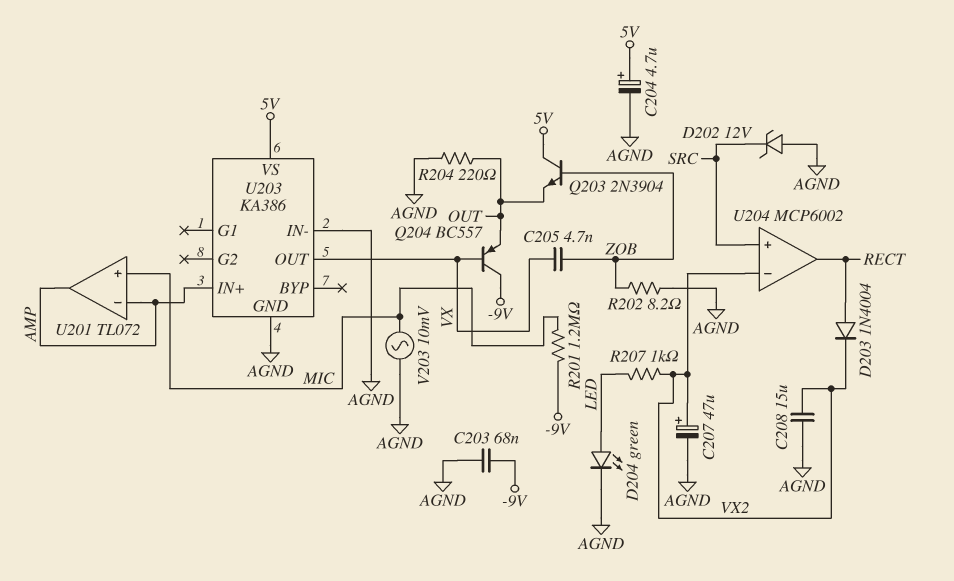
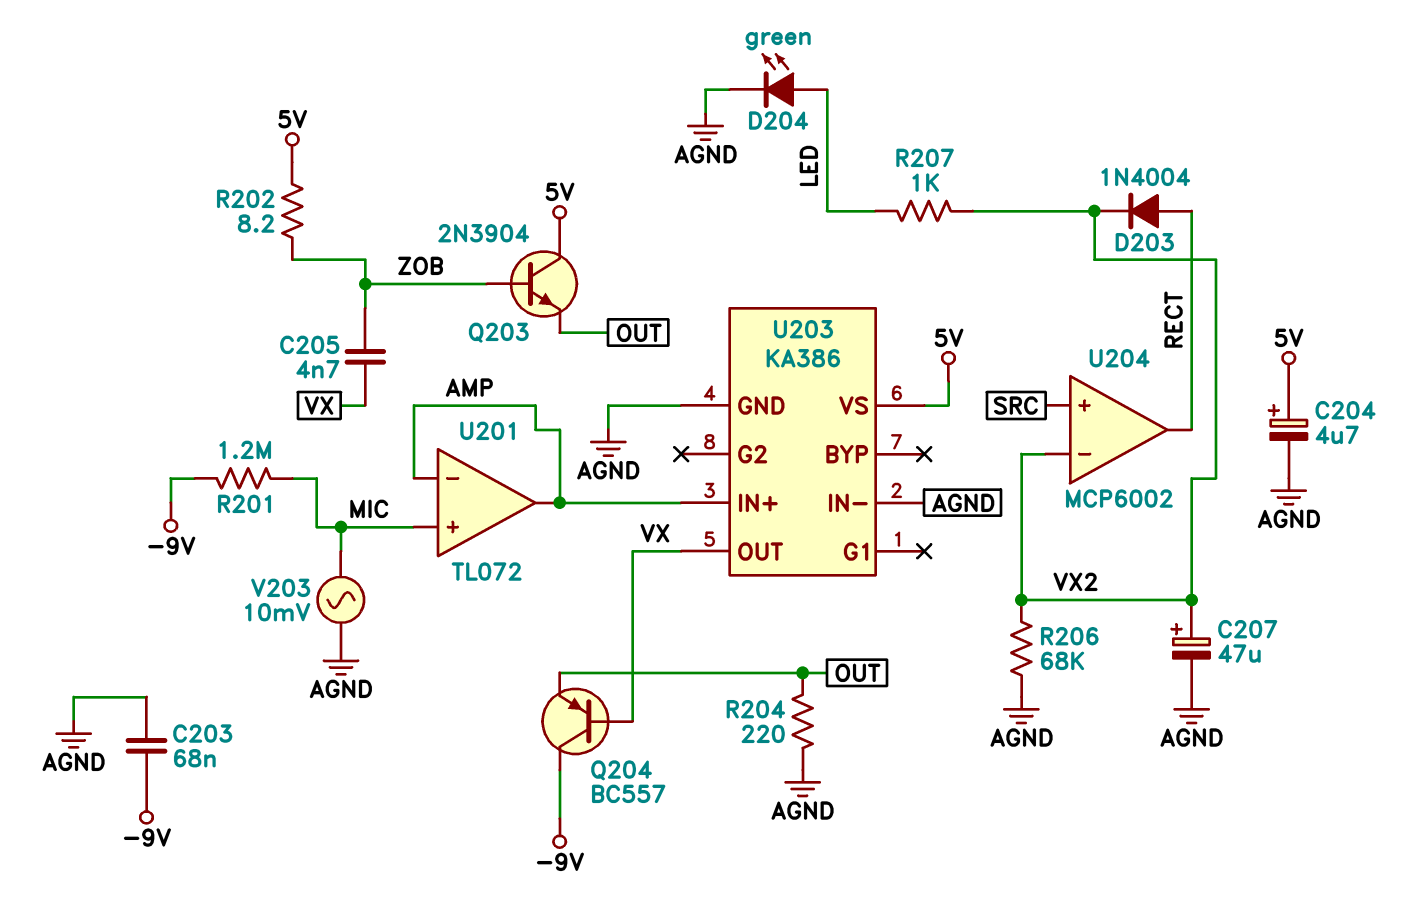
C208: 15uF (AGND, VX2) -> none
D202: zener 12V (A AGND, K SRC) -> none
R202: 8.2 (AGND, ZOB) -> 8.2 (5V, ZOB)
R206: none -> 68k (AGND, VX2)

